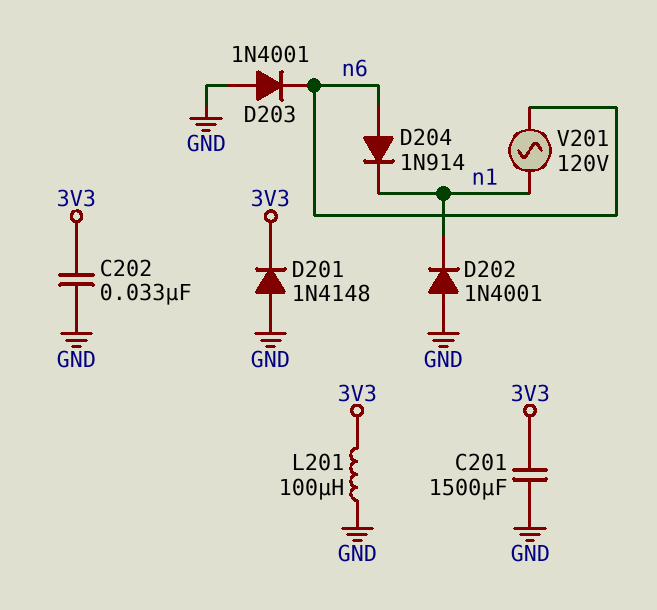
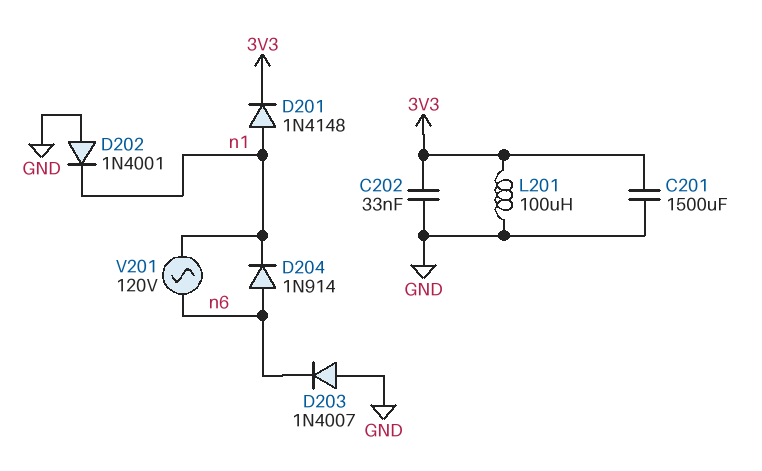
D201: diode 1N4148 (A GND, K 3V3) -> diode 1N4148 (A n1, K 3V3)
D203: diode 1N4001 (A GND, K n6) -> diode 1N4007 (A GND, K n6)

